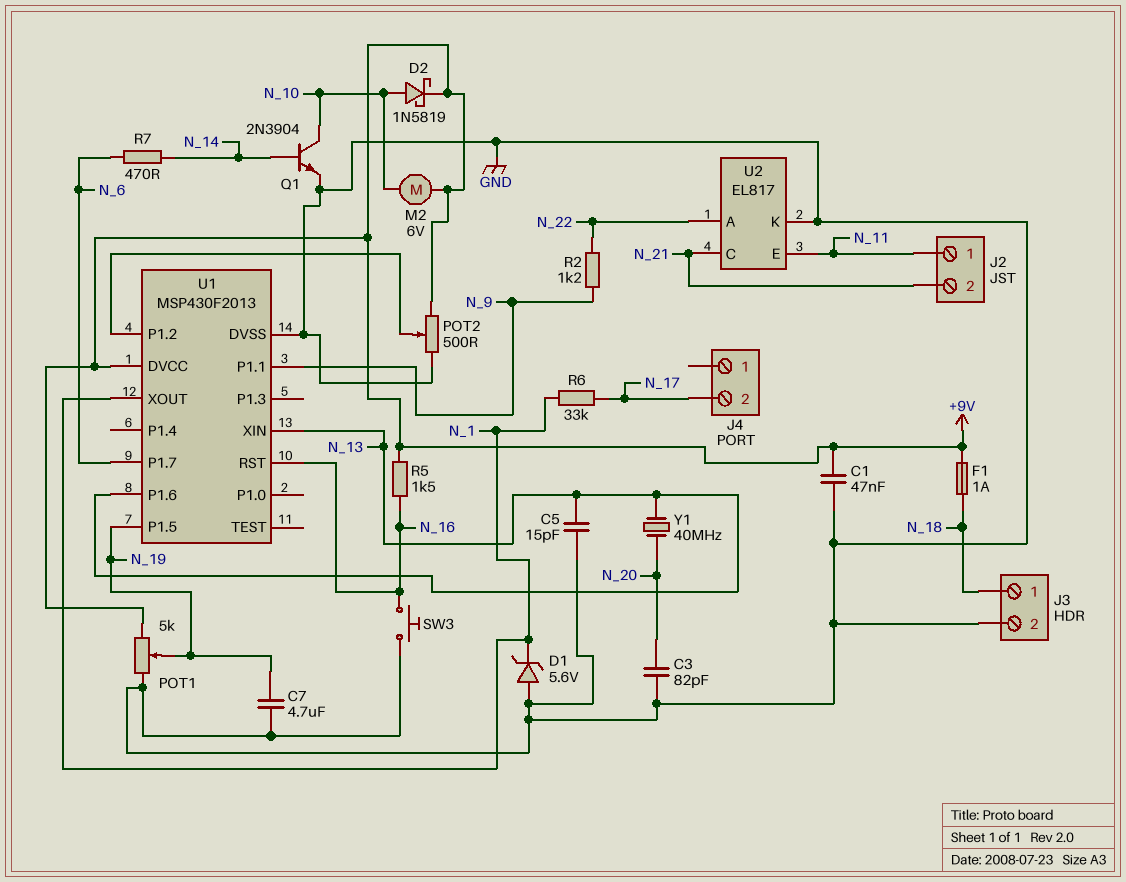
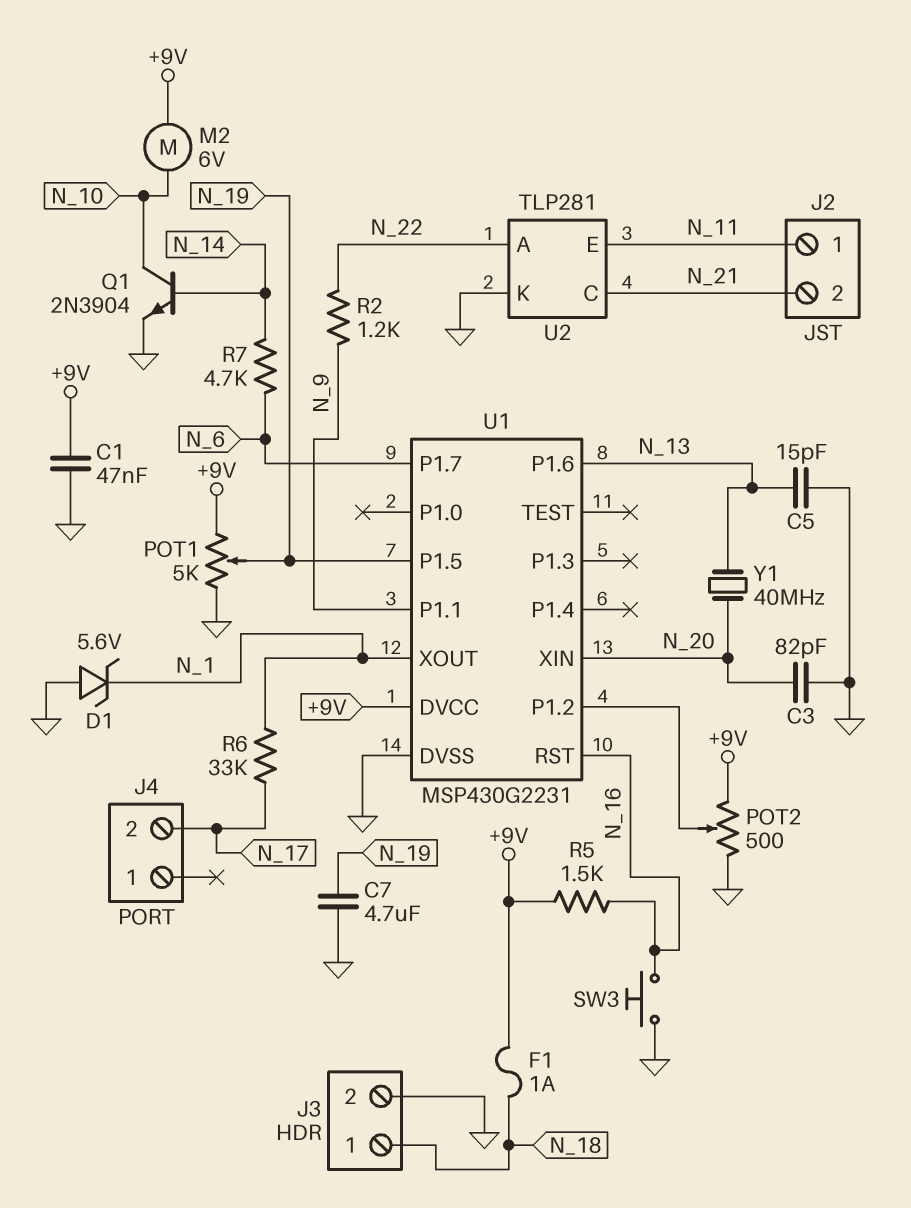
D2: schottky 1N5819 (A N_10, K +9V) -> none
R7: 470 (N_6, N_14) -> 4.7k (N_6, N_14)
U1: MSP430F2013 -> MSP430G2231
U1 pin XIN: N_13 -> N_20
U2: EL817 -> TLP281

